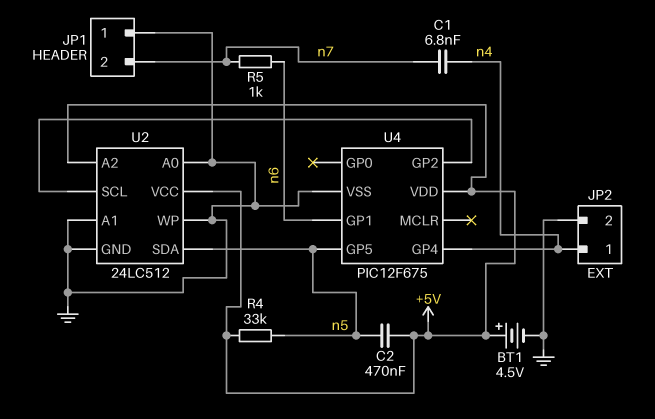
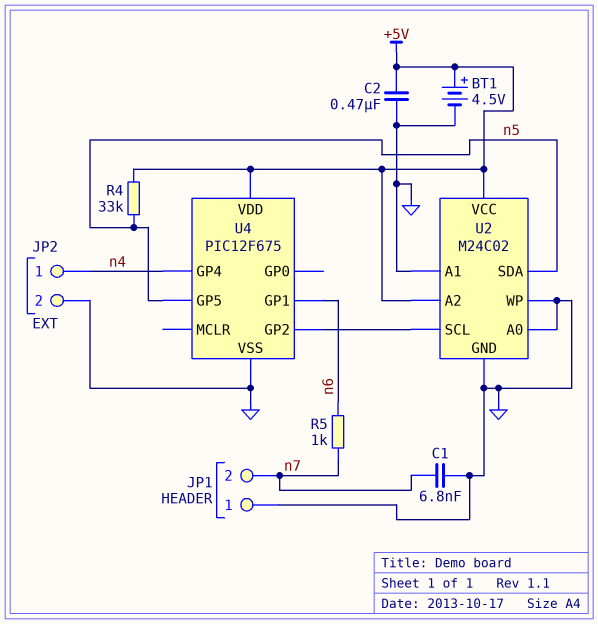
C1: 6.8nF (n4, n7) -> 6.8nF (GND, n7)
C2: 470nF (+5V, n5) -> 470nF (+5V, GND)
U2: 24LC512 -> M24C02

